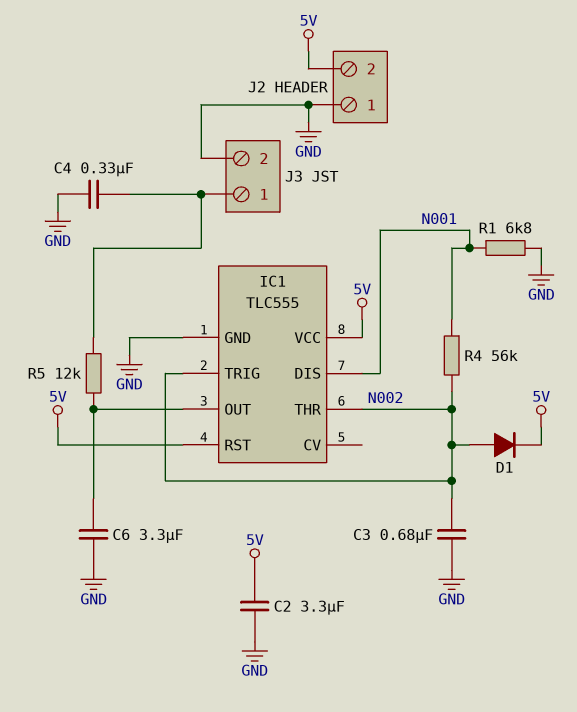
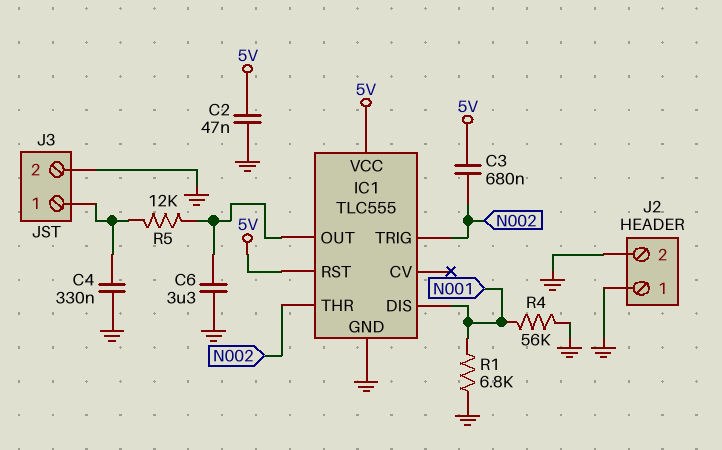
C2: 3.3uF (5V, GND) -> 47nF (5V, GND)
C3: 680nF (GND, N002) -> 680nF (5V, N002)
D1: diode (A N002, K 5V) -> none
J2 pin 2: 5V -> GND
R4: 56k (N001, N002) -> 56k (GND, N001)

